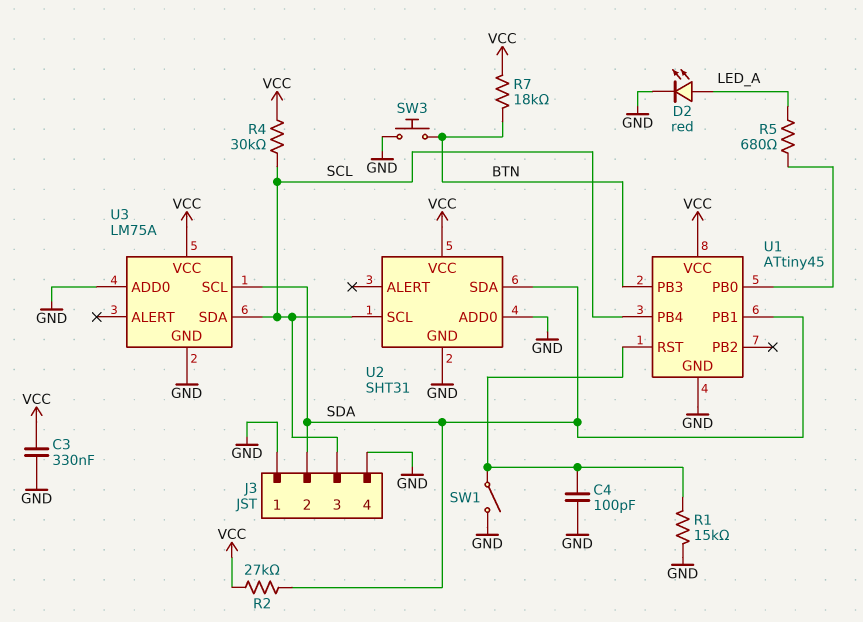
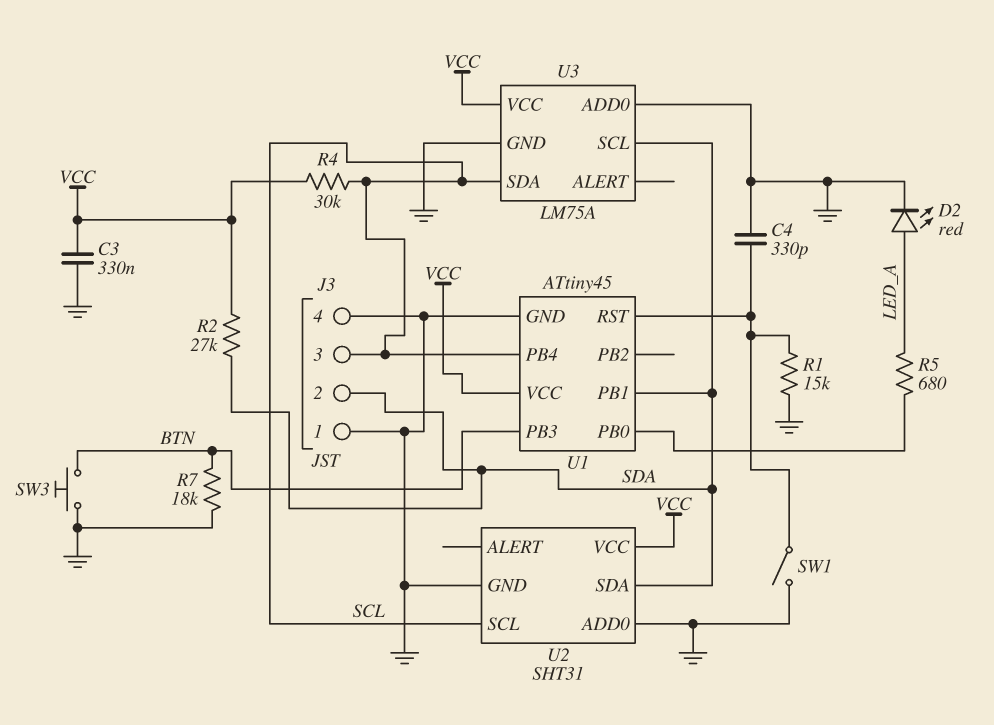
C4: 100pF (GND, U1/RST) -> 330pF (GND, U1/RST)
R7: 18k (BTN, VCC) -> 18k (BTN, GND)

